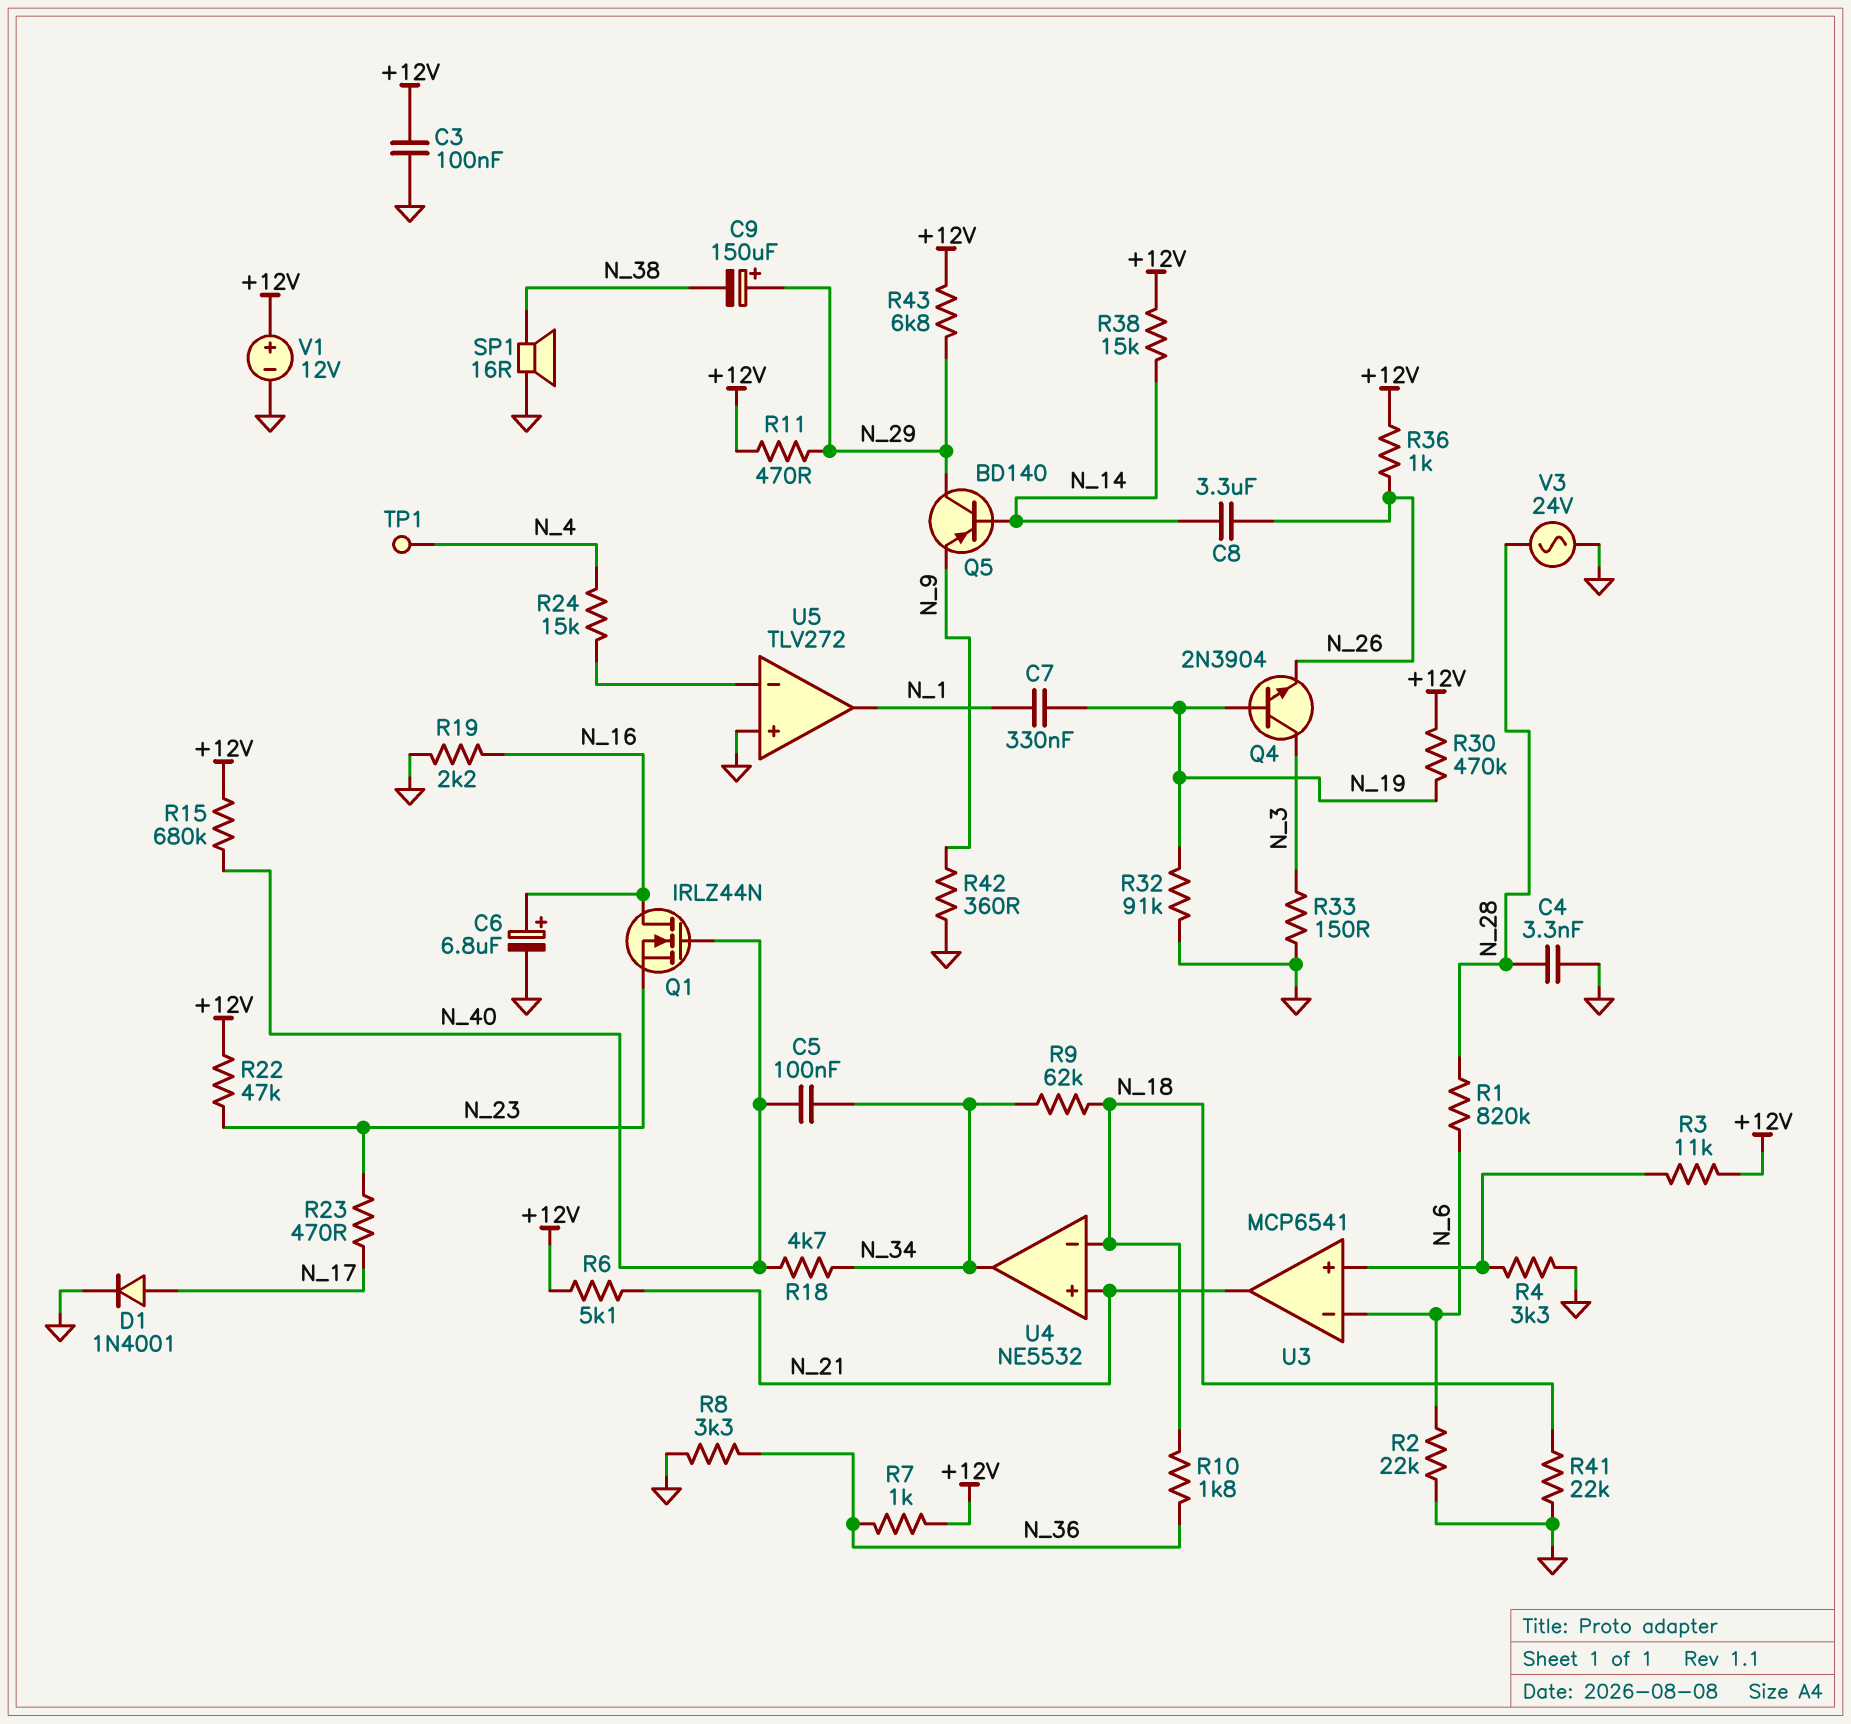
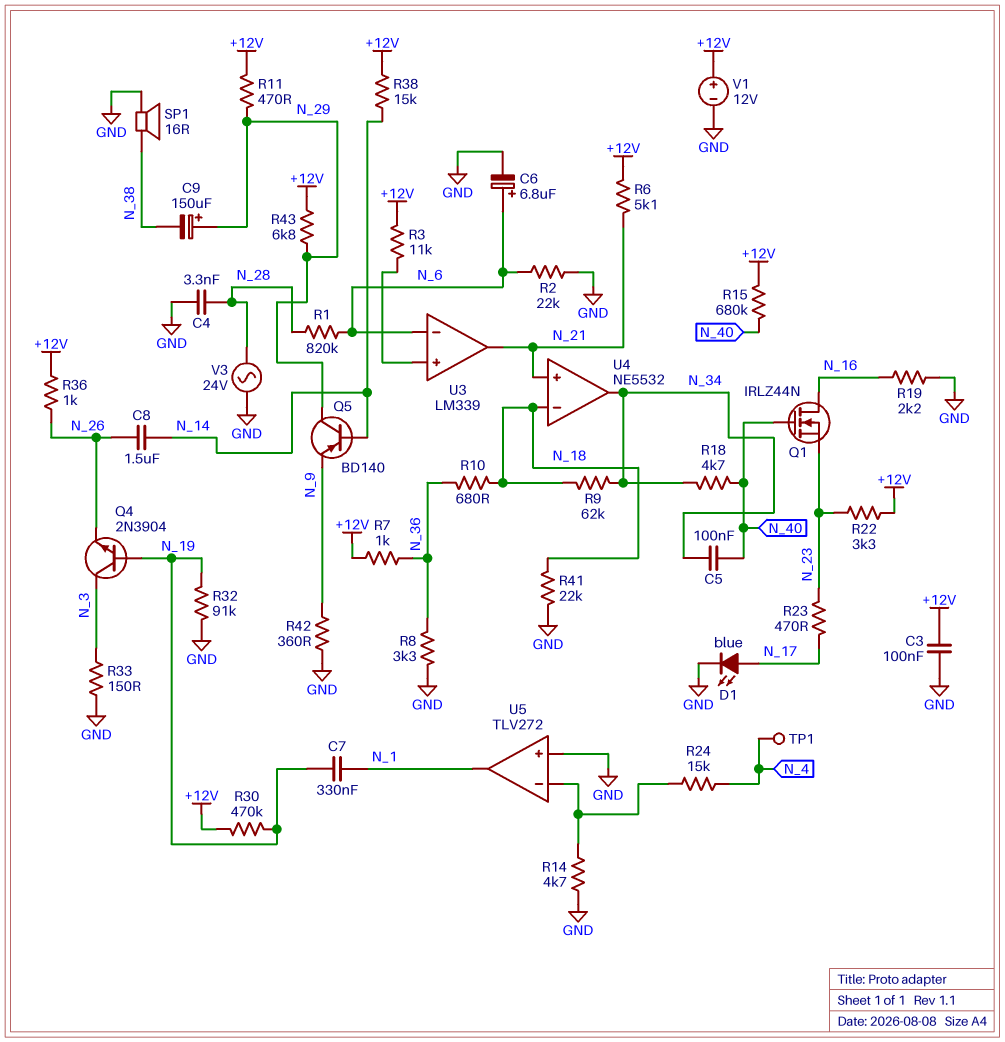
C6: 6.8uF (plus N_16, minus GND) -> 6.8uF (plus N_6, minus GND)
C8: 3.3uF (N_14, N_26) -> 1.5uF (N_14, N_26)
D1: diode 1N4001 (A N_17, K GND) -> LED blue (A N_17, K GND)
R4: 3.3k (GND, U3/in+) -> none
R10: 1.8k (N_18, N_36) -> 680 (N_18, N_36)
R14: none -> 4.7k (GND, U5/in-)
R22: 47k (+12V, N_23) -> 3.3k (+12V, N_23)
U3: MCP6541 -> LM339

